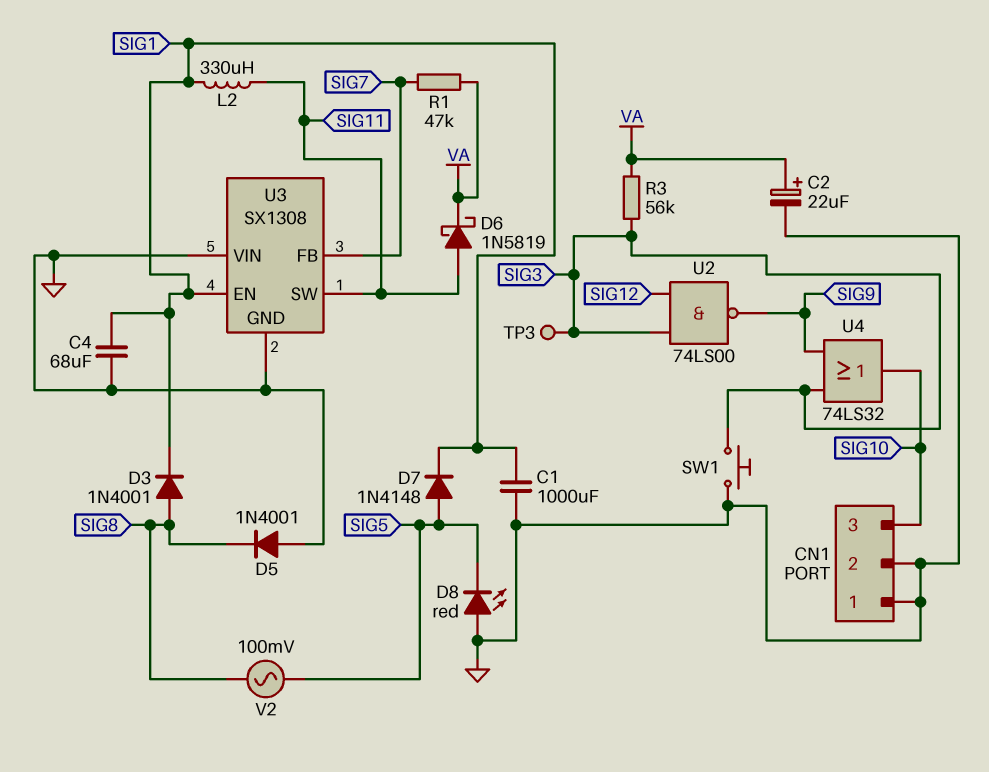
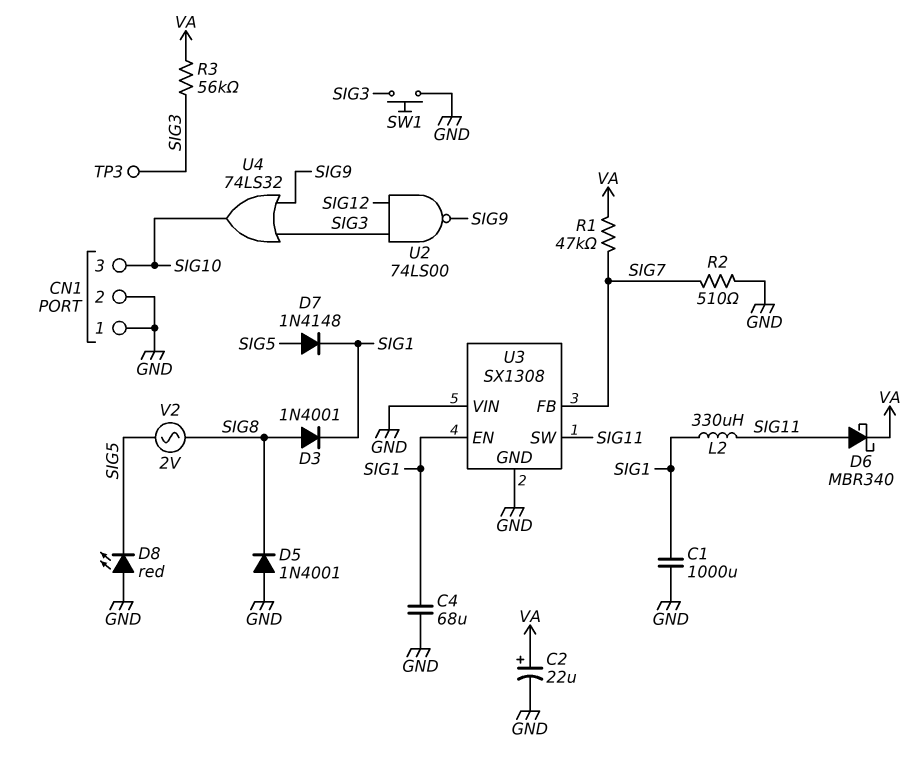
D6: schottky 1N5819 (A SIG11, K VA) -> schottky MBR340 (A SIG11, K VA)
R2: none -> 510 (GND, SIG7)
V2: AC 100mV (SIG5, SIG8) -> AC 2V (SIG5, SIG8)

